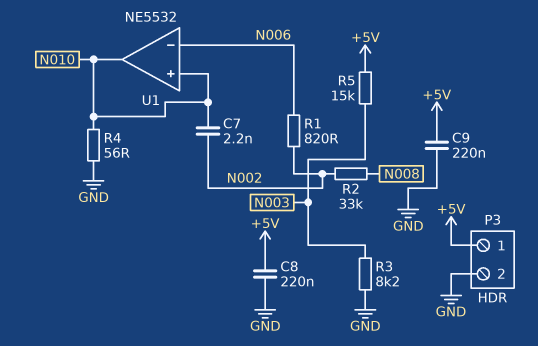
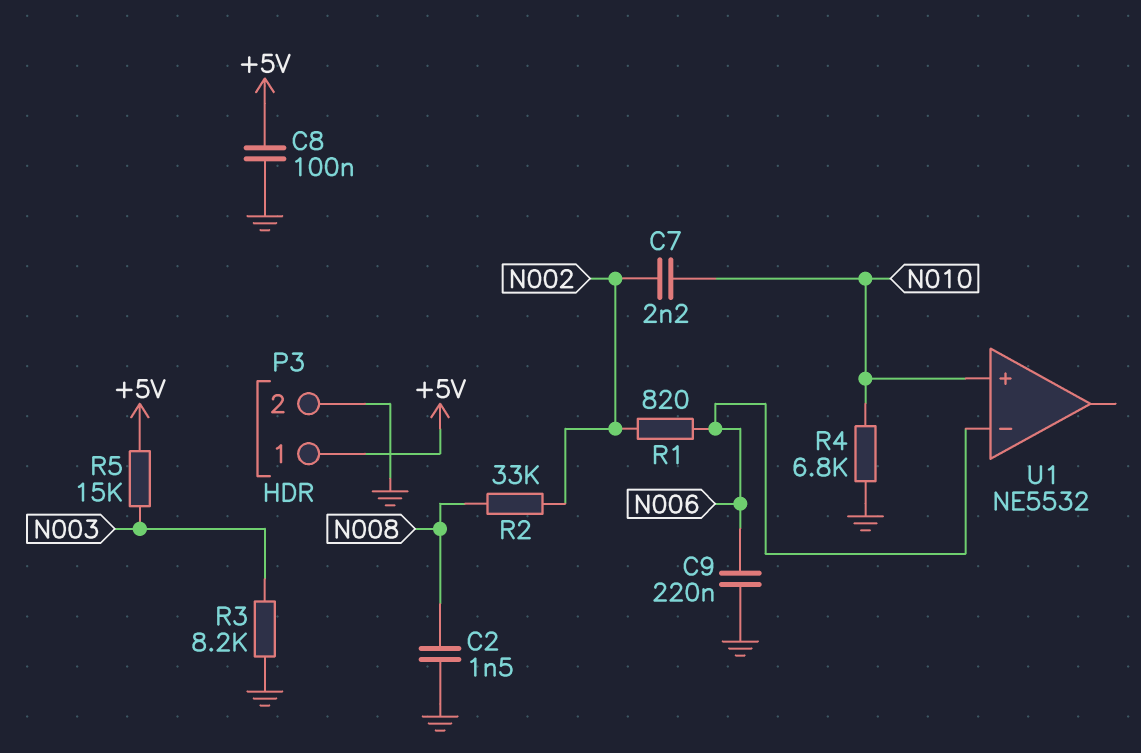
C2: none -> 1.5nF (GND, N008)
C8: 220nF (+5V, GND) -> 100nF (+5V, GND)
C9: 220nF (+5V, GND) -> 220nF (GND, N006)
R4: 56 (GND, N010) -> 6.8k (GND, N010)
U1 pin out: N010 -> none

